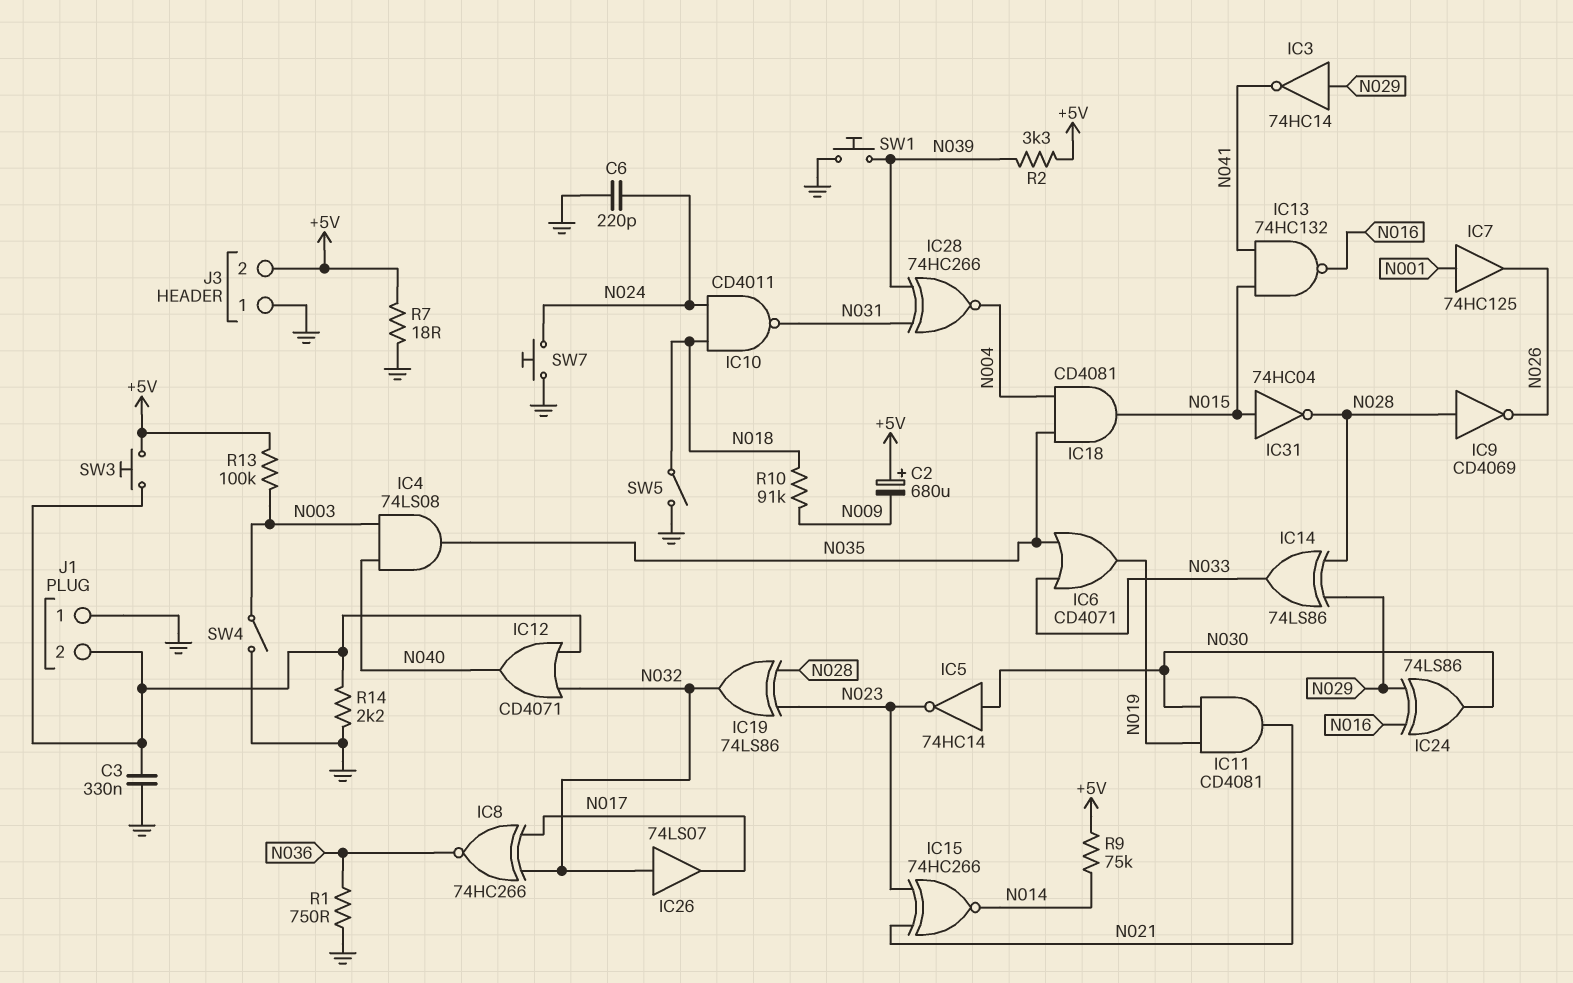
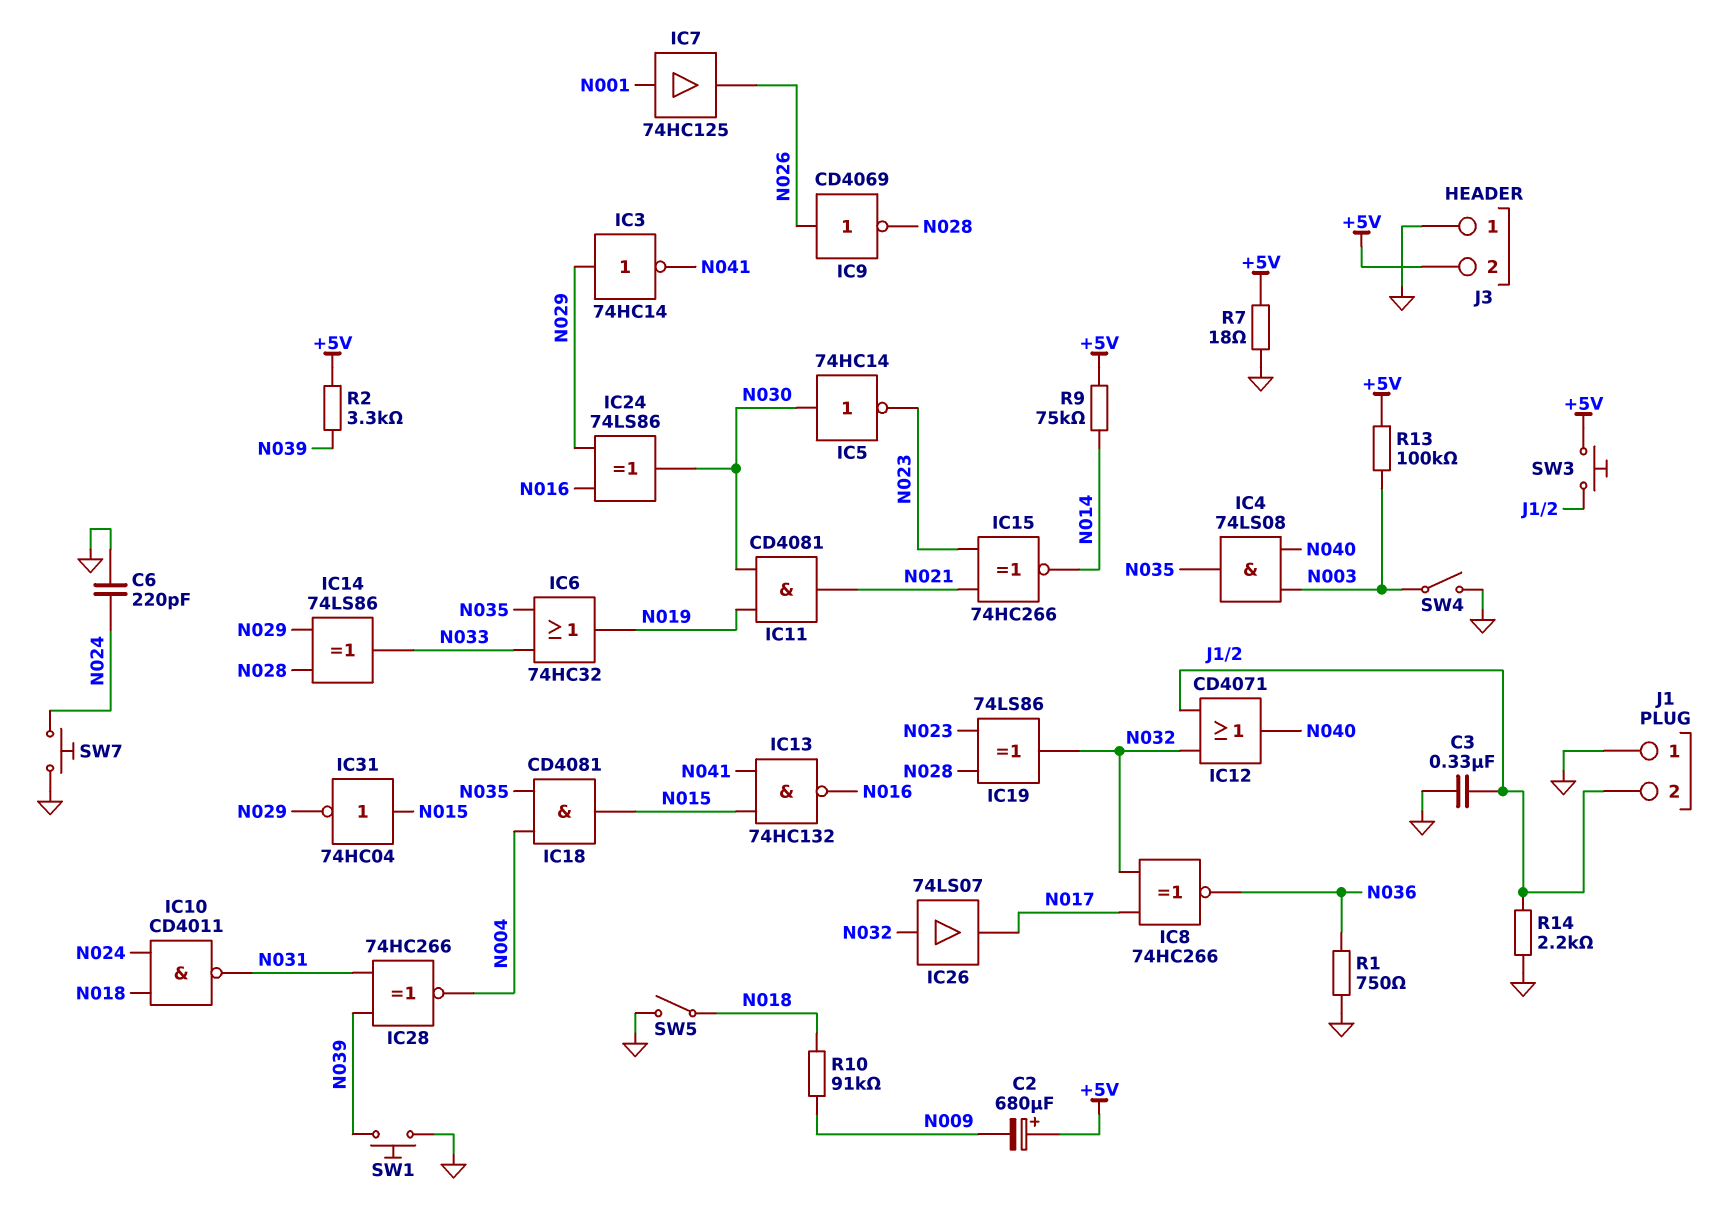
IC6: OR CD4071 (in N033, in N035, out N019) -> OR 74HC32 (in N033, in N035, out N019)
IC9: NOT CD4069 (in N028, out N026) -> NOT CD4069 (in N026, out N028)
IC31: NOT 74HC04 (in N015, out N028) -> NOT 74HC04 (in N015, out N029)

